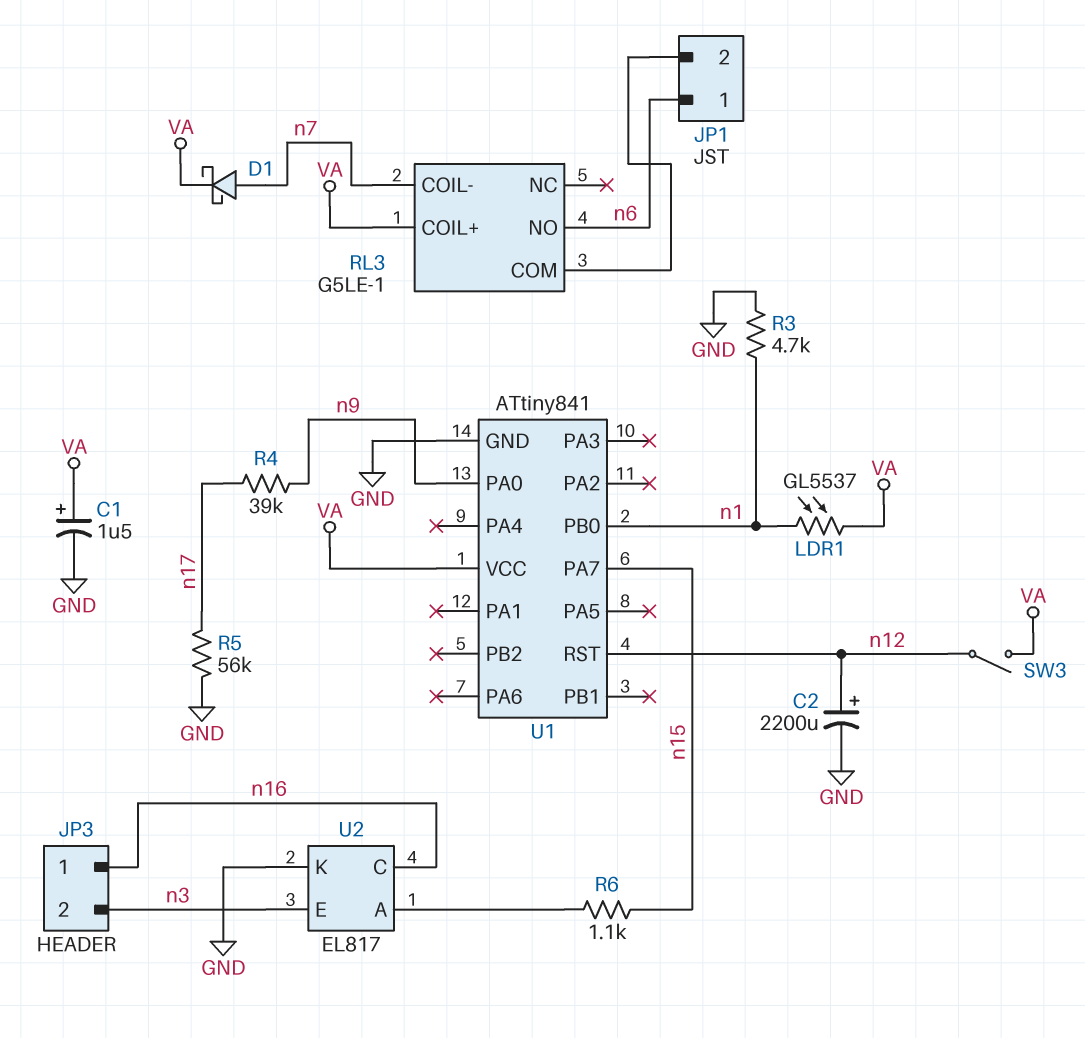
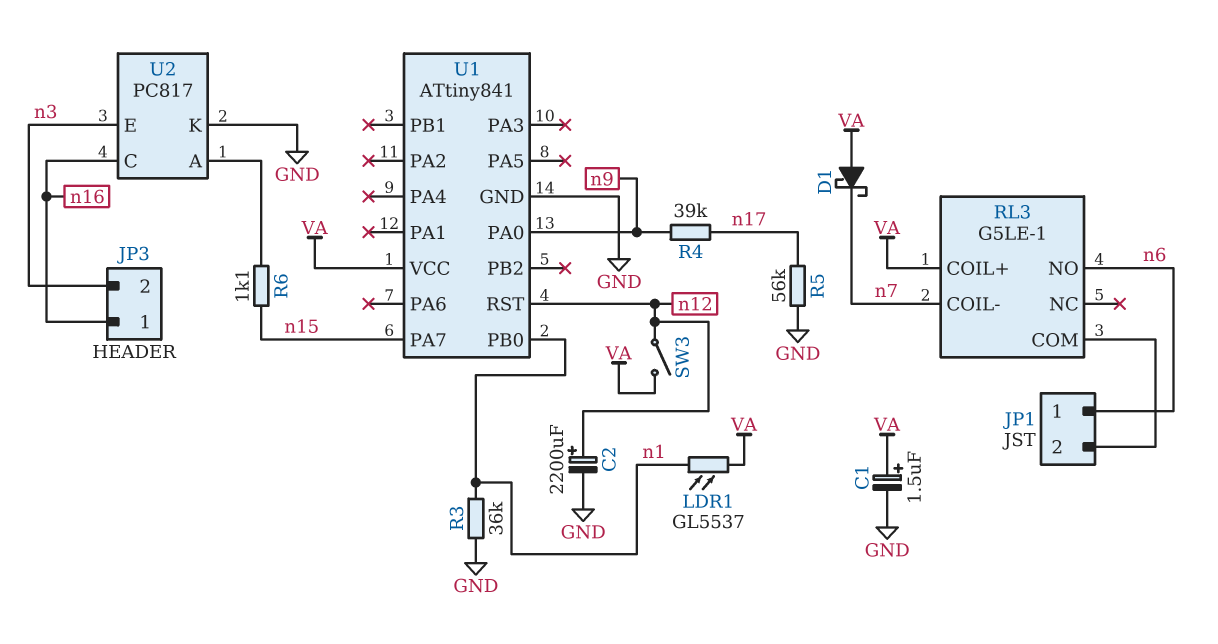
D1: schottky (A n7, K VA) -> schottky (A VA, K n7)
R3: 4.7k (GND, n1) -> 36k (GND, n1)
U2: EL817 -> PC817

